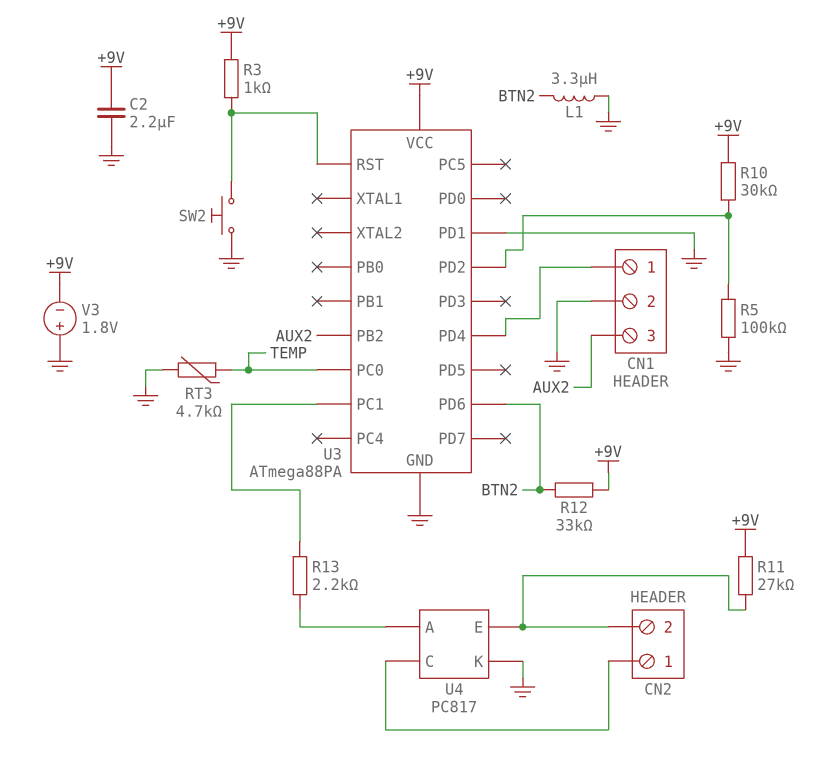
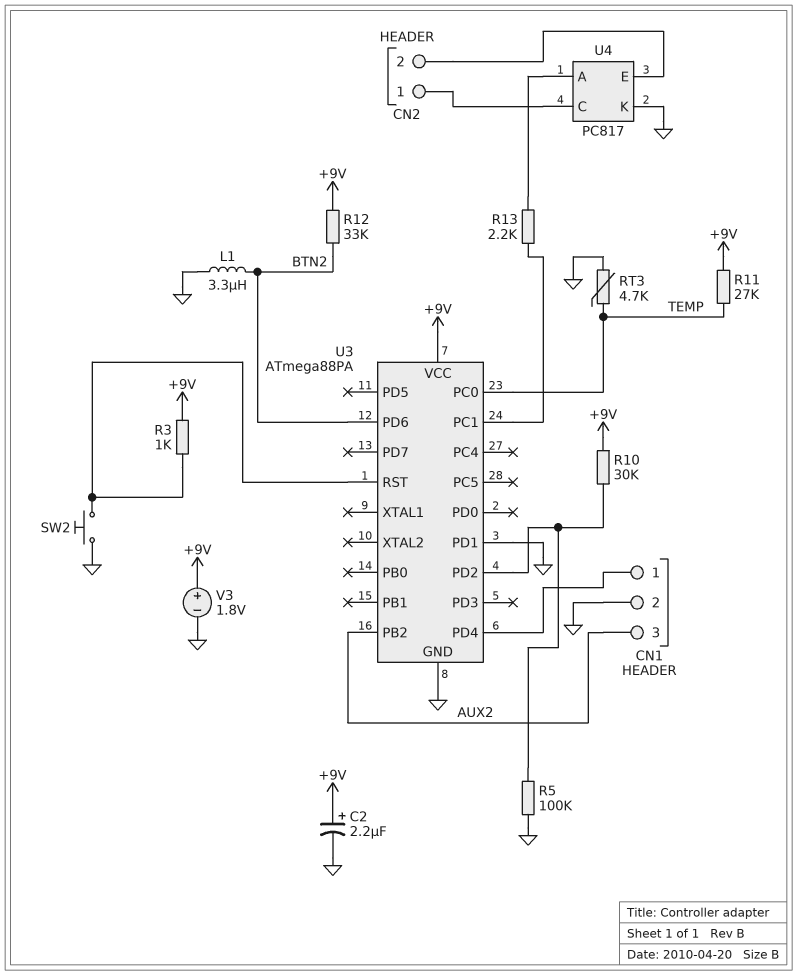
C2: 2.2uF (+9V, GND) -> 2.2uF (plus +9V, minus GND)
R11: 27k (+9V, CN2/2) -> 27k (+9V, TEMP)
V3: 1.8V (plus GND, minus +9V) -> 1.8V (plus +9V, minus GND)

